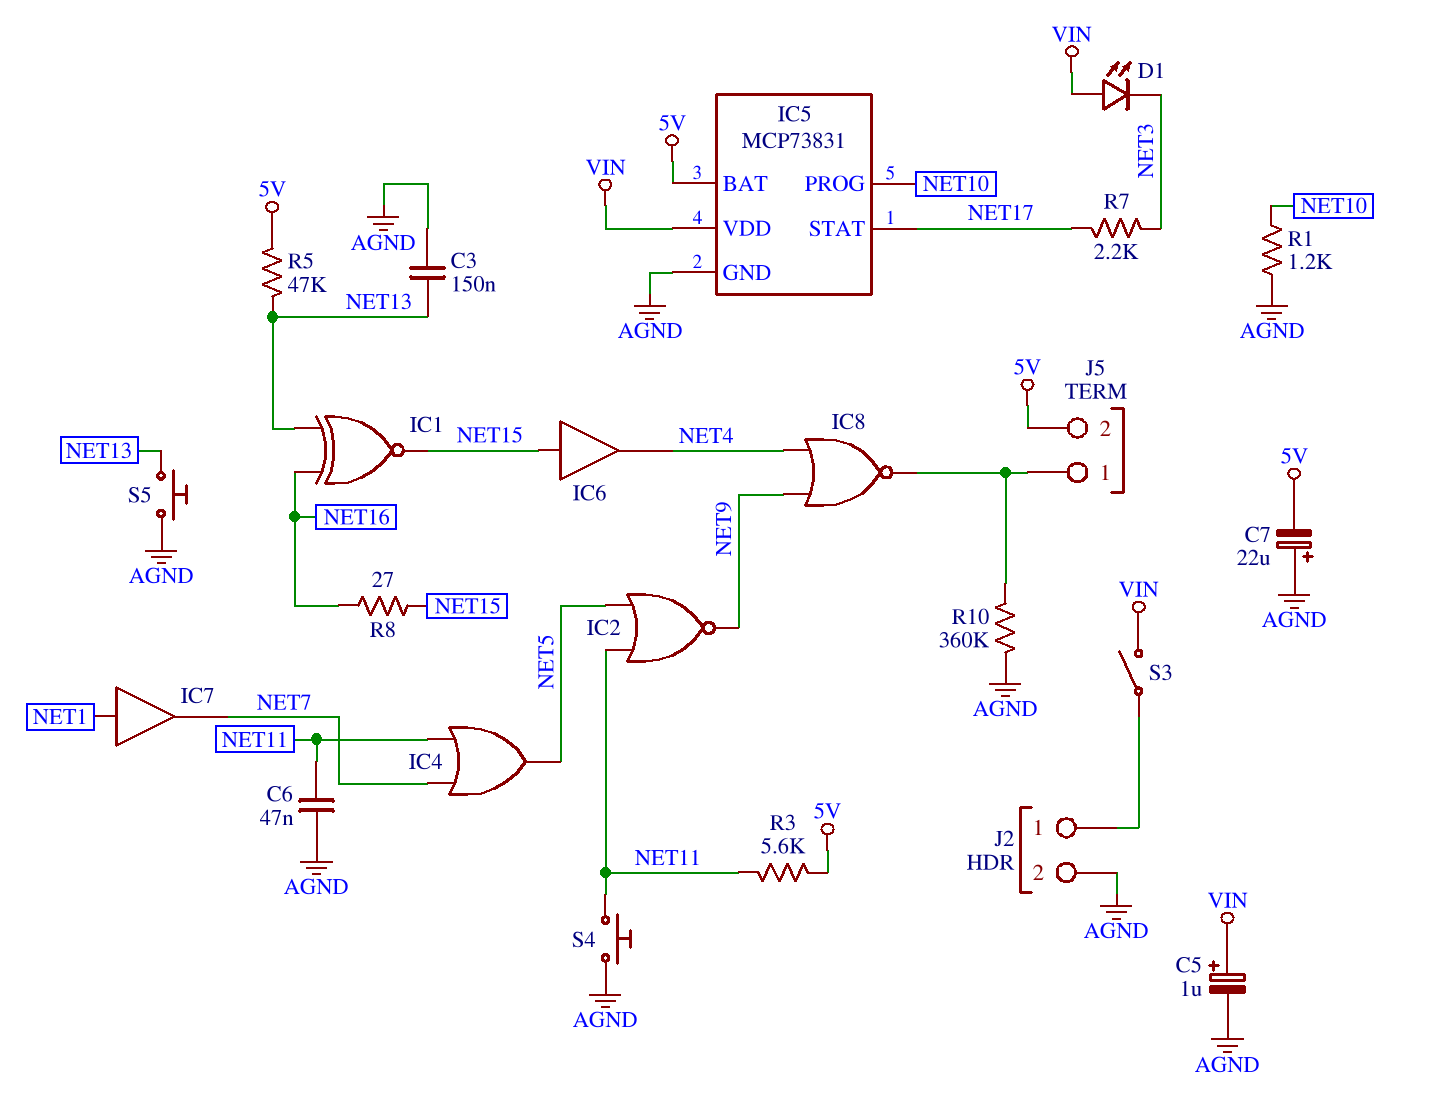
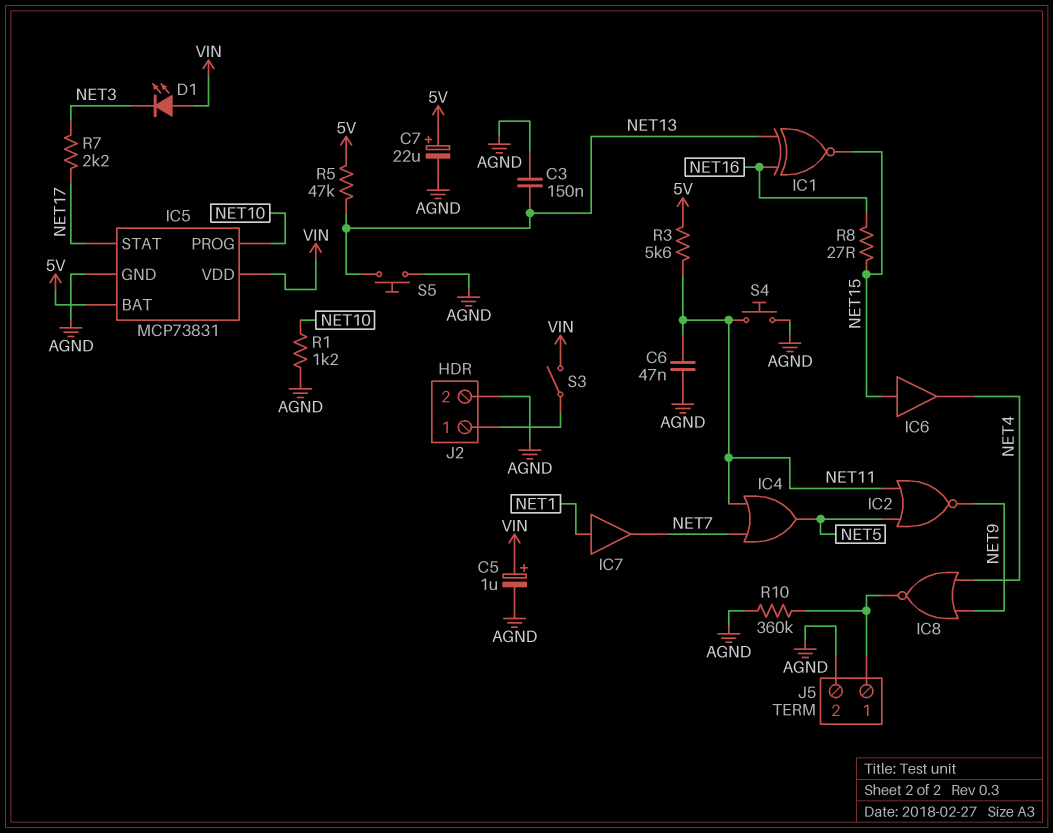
C7: 22uF (plus AGND, minus 5V) -> 22uF (plus 5V, minus AGND)
J5 pin 2: 5V -> AGND

